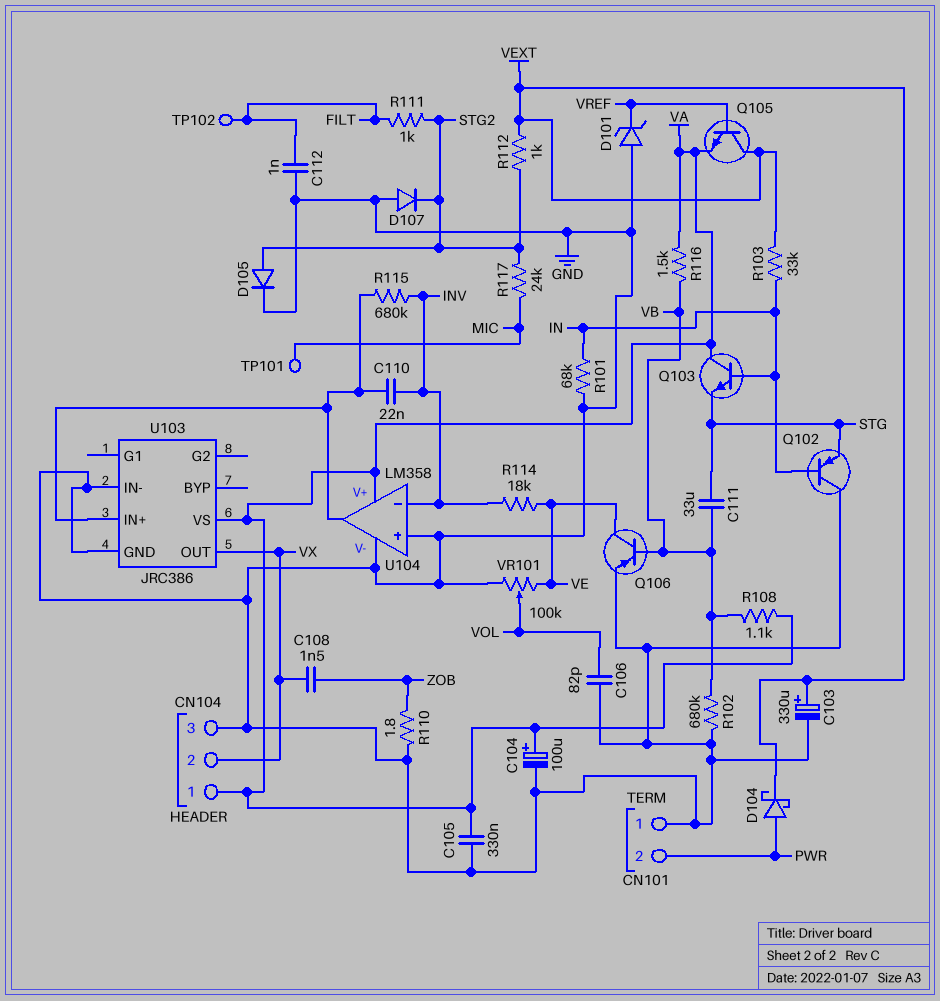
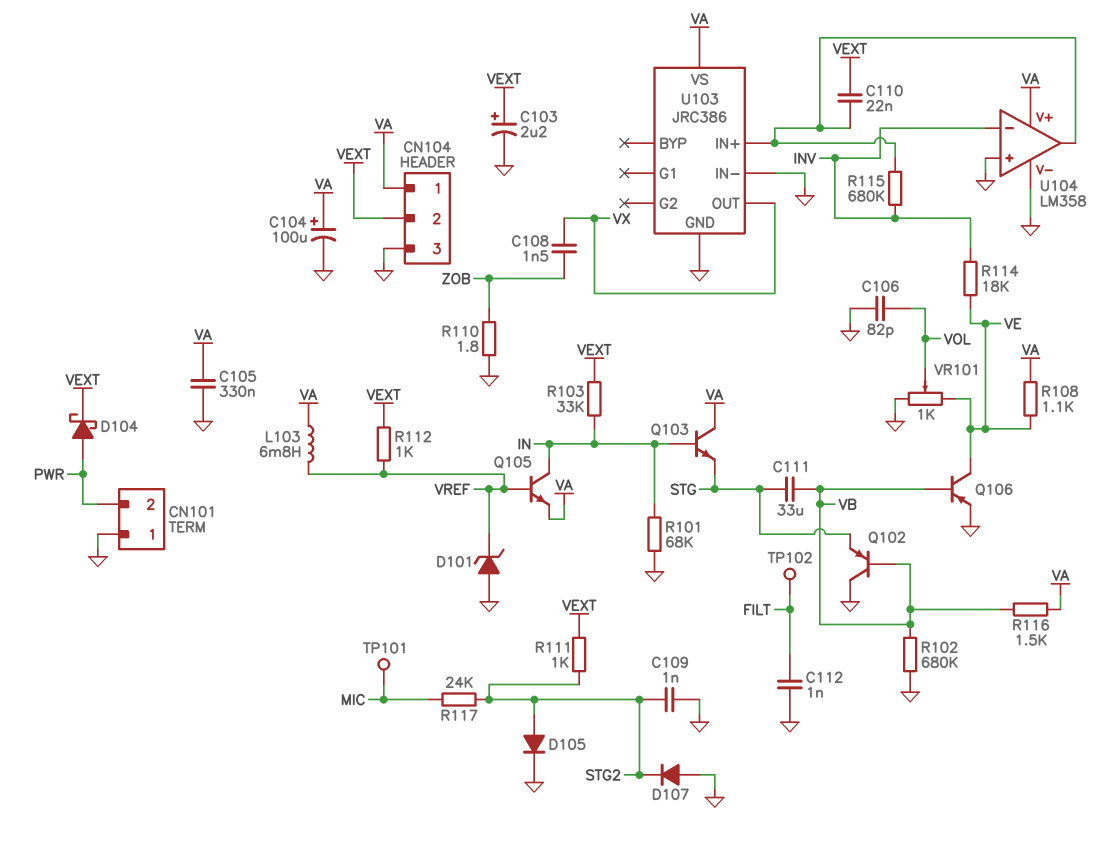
C103: 330uF (plus VEXT, minus GND) -> 2.2uF (plus VEXT, minus GND)
C109: none -> 1nF (GND, STG2)
C110: 22nF (INV, U103/IN+) -> 22nF (U103/IN+, VEXT)
CN104 pin 2: VX -> VEXT
L103: none -> 6.8mH (VA, VREF)
Q102: PNP (B IN, C GND, E STG) -> PNP (B VB, C GND, E STG)
Q105: NPN (B VREF, C VEXT, E VA) -> NPN (B VREF, C IN, E VA)
R108: 1.1k (VA, VB) -> 1.1k (VA, VE)
R111: 1k (FILT, STG2) -> 1k (STG2, VEXT)
R112: 1k (STG2, VEXT) -> 1k (VEXT, VREF)
VR101: 100k (GND, VE, wiper VOL) -> 1k (GND, VE, wiper VOL)

